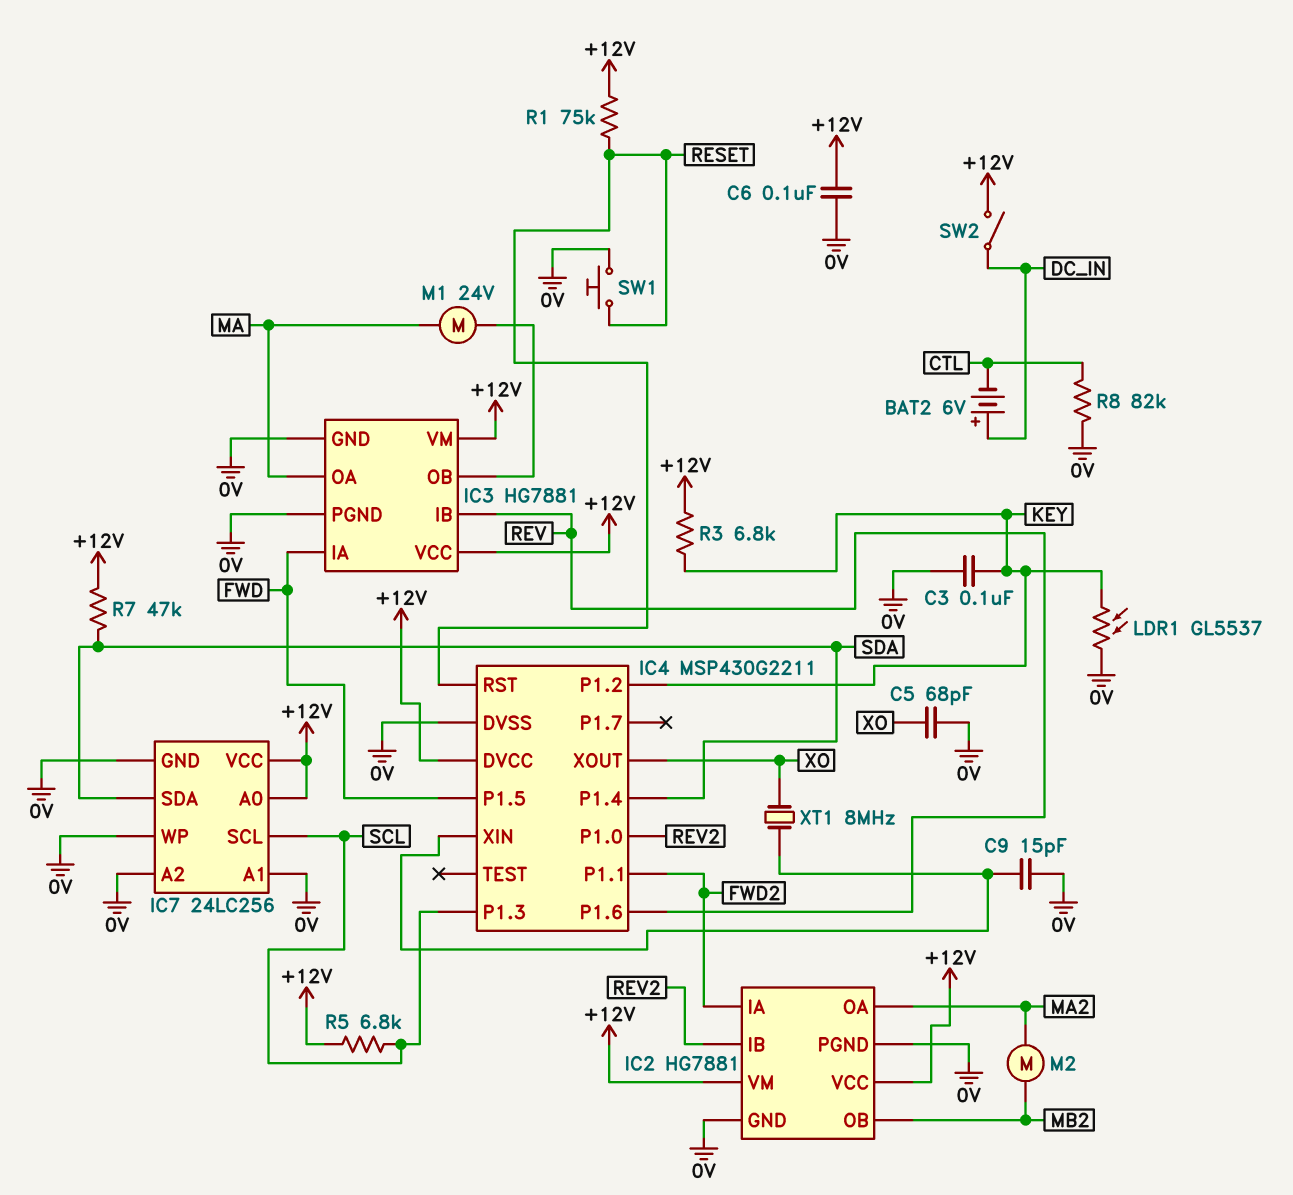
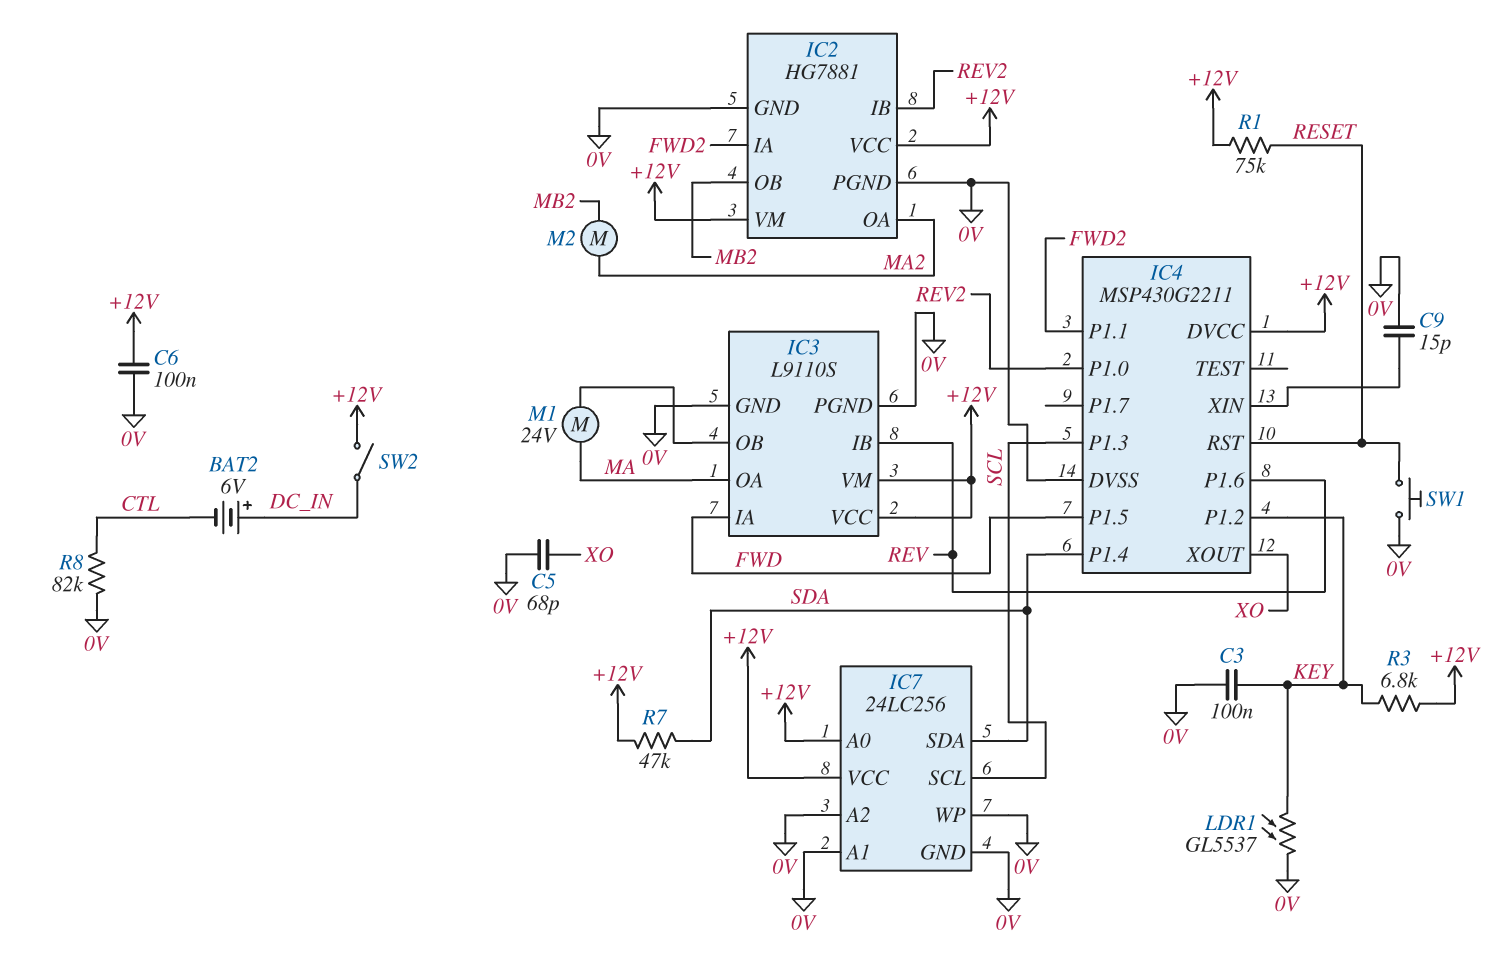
IC3: HG7881 -> L9110S
R5: 6.8k (+12V, SCL) -> none
XT1: 8MHz (IC4/XIN, XO) -> none

